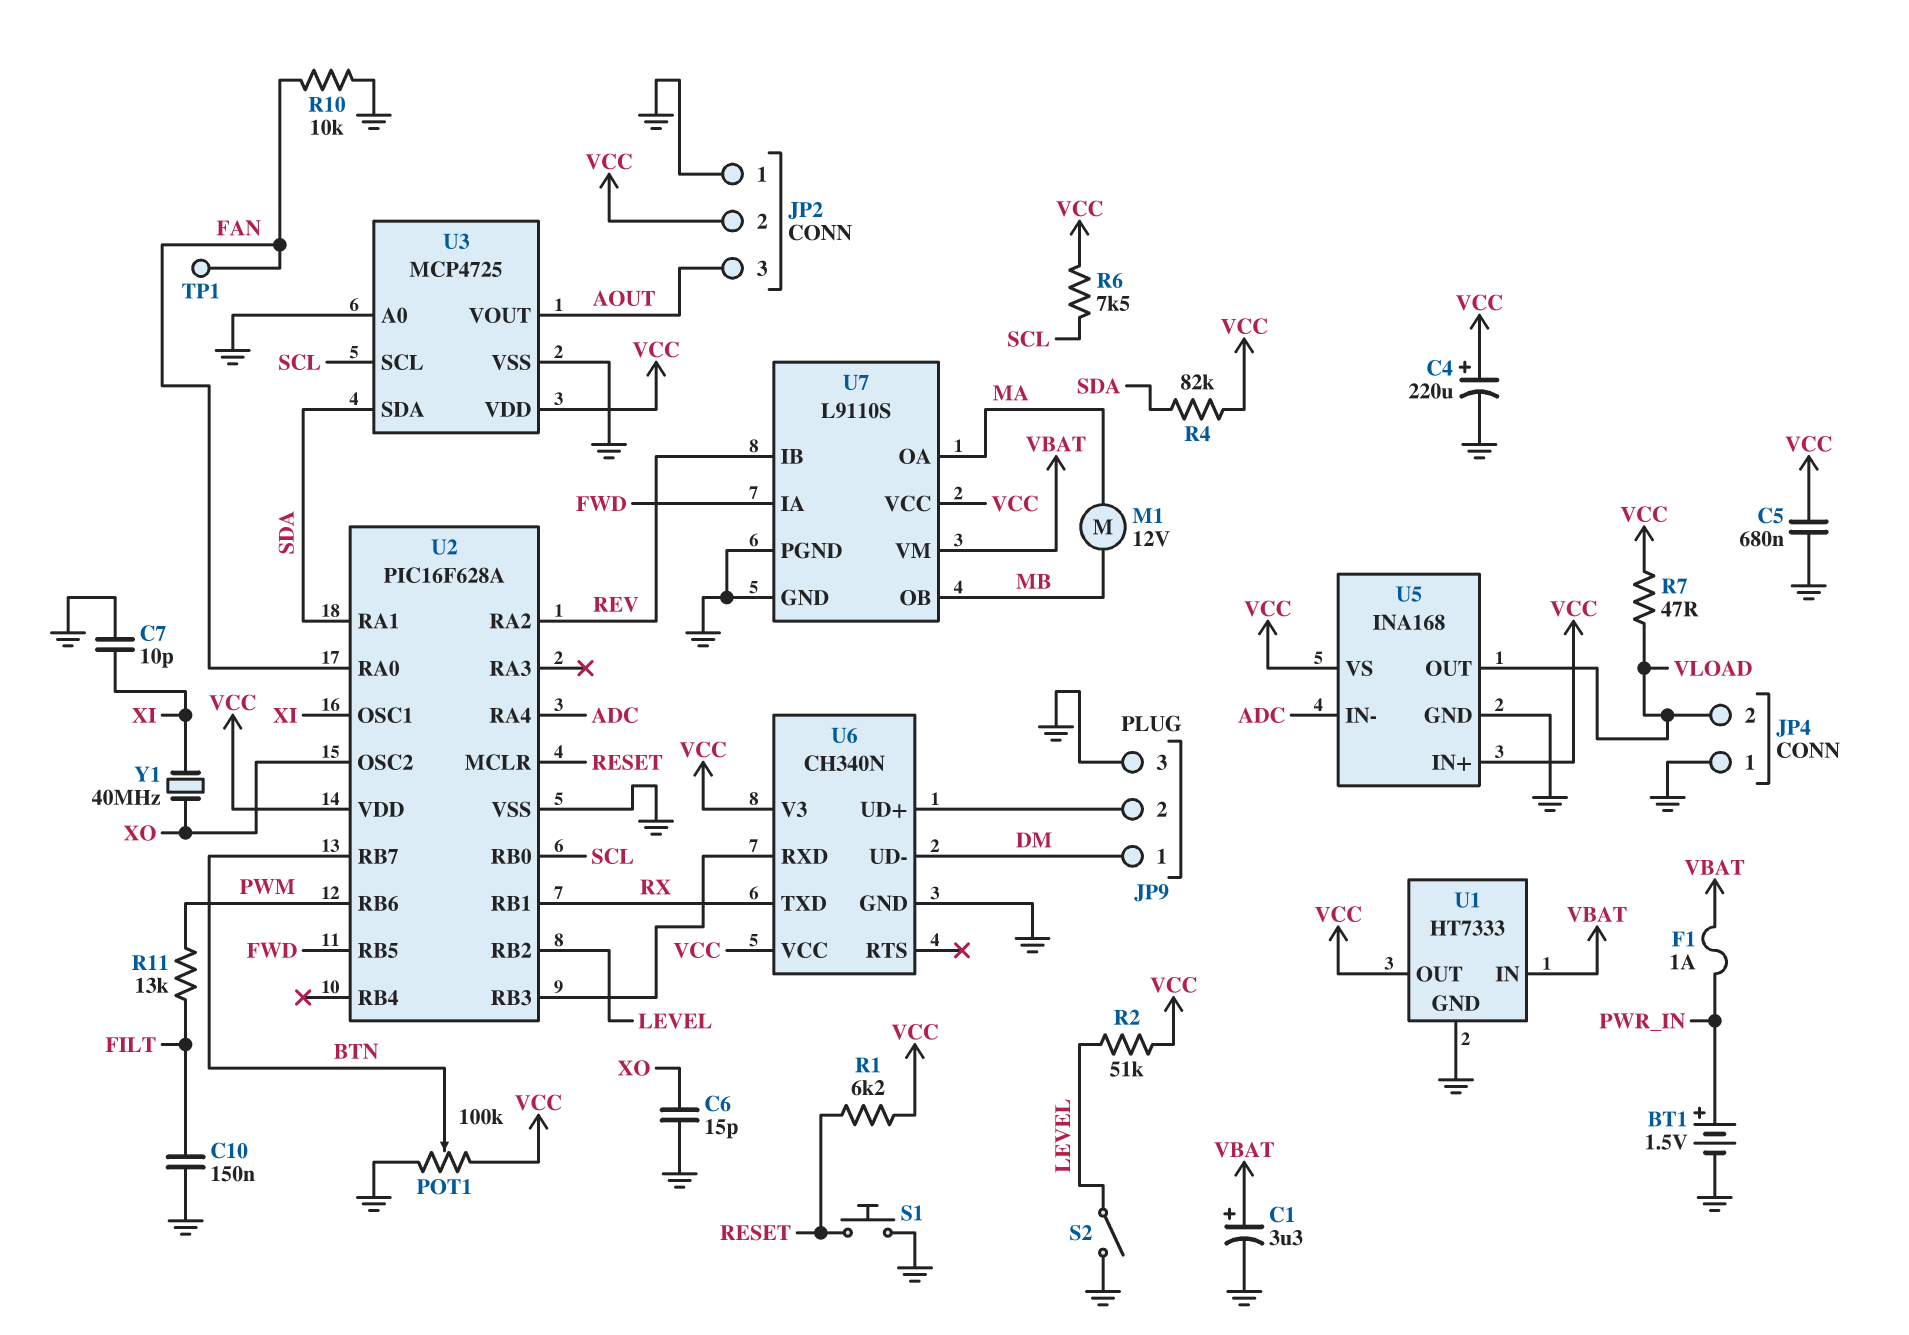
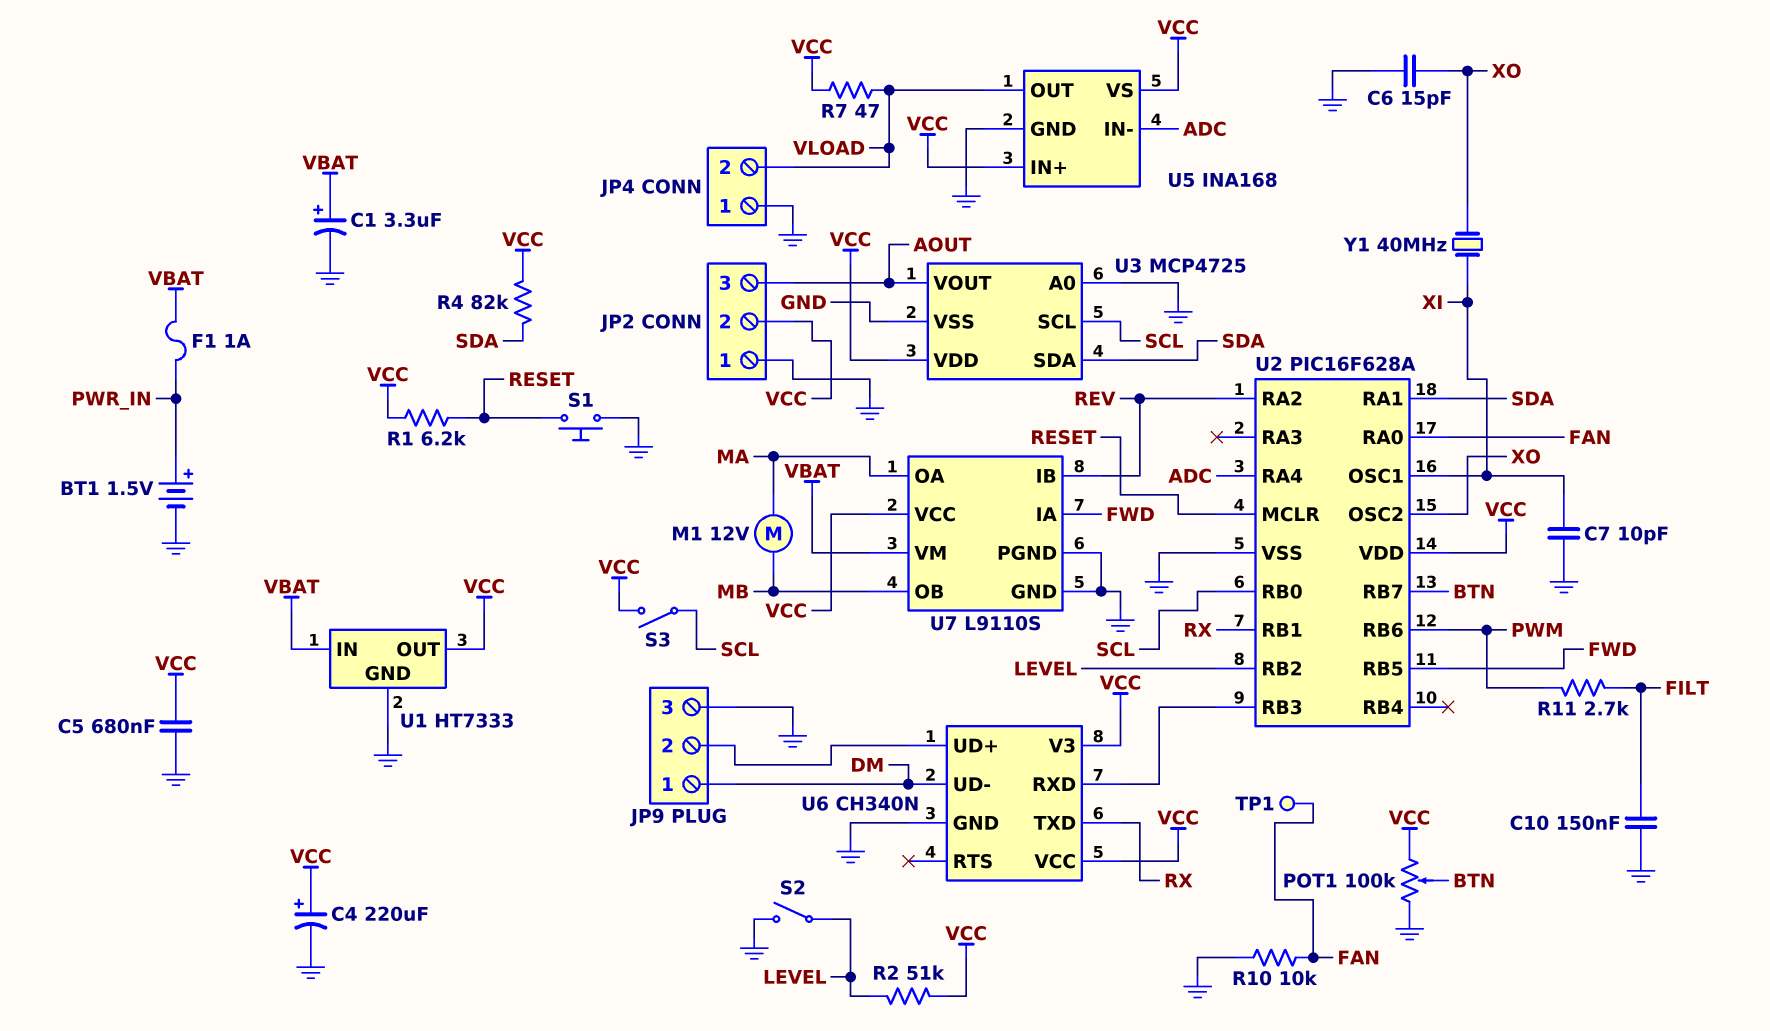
R6: 7.5k (SCL, VCC) -> none
R11: 13k (FILT, PWM) -> 2.7k (FILT, PWM)
S3: none -> switch (SCL, VCC)

